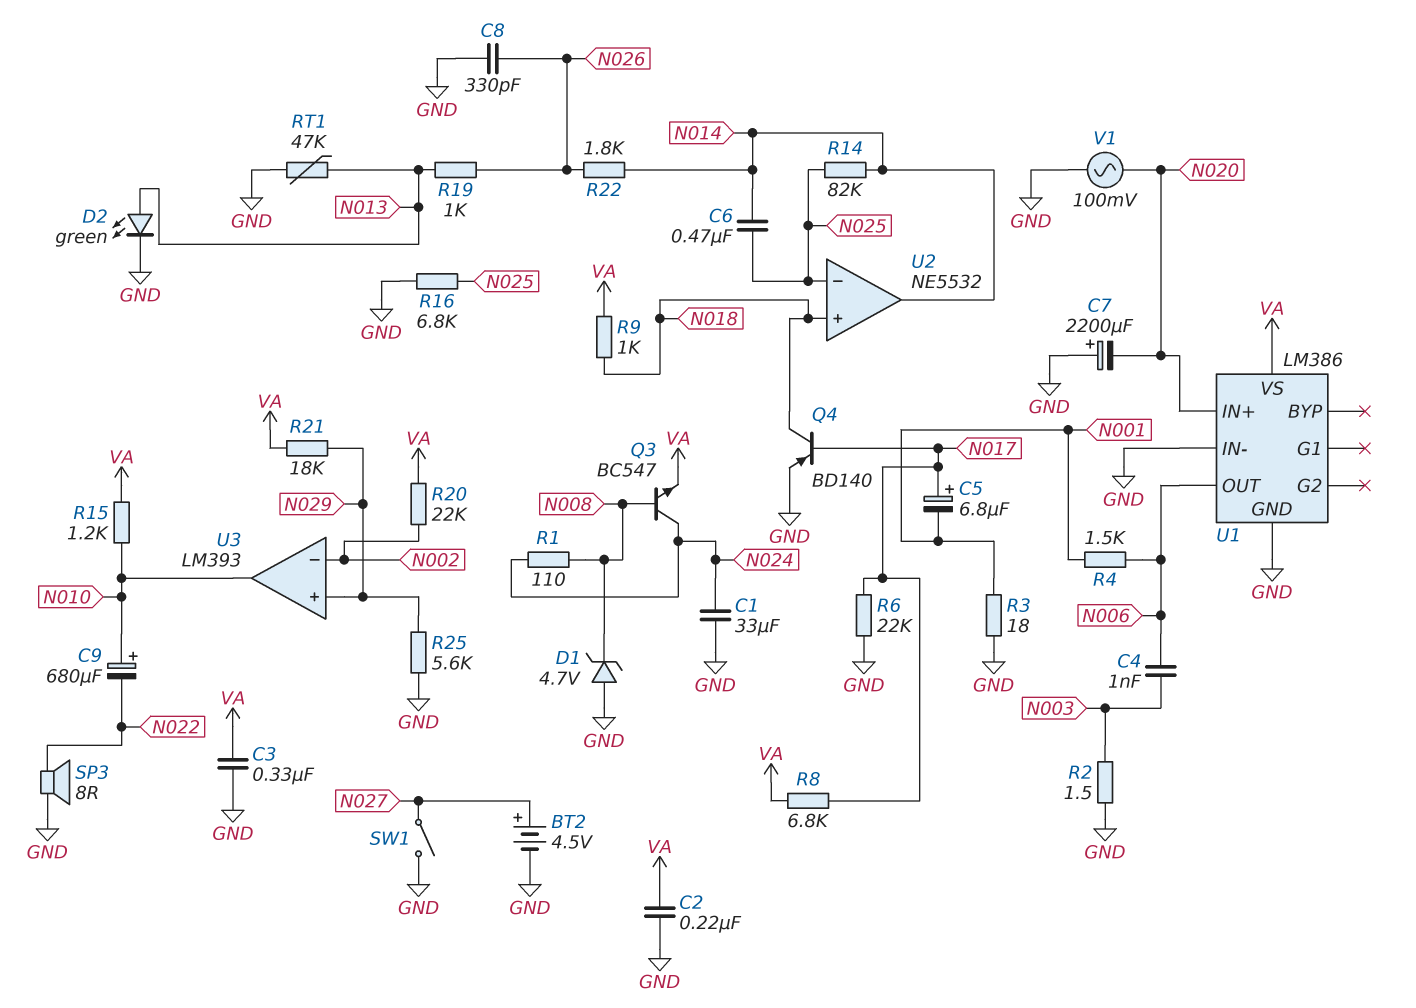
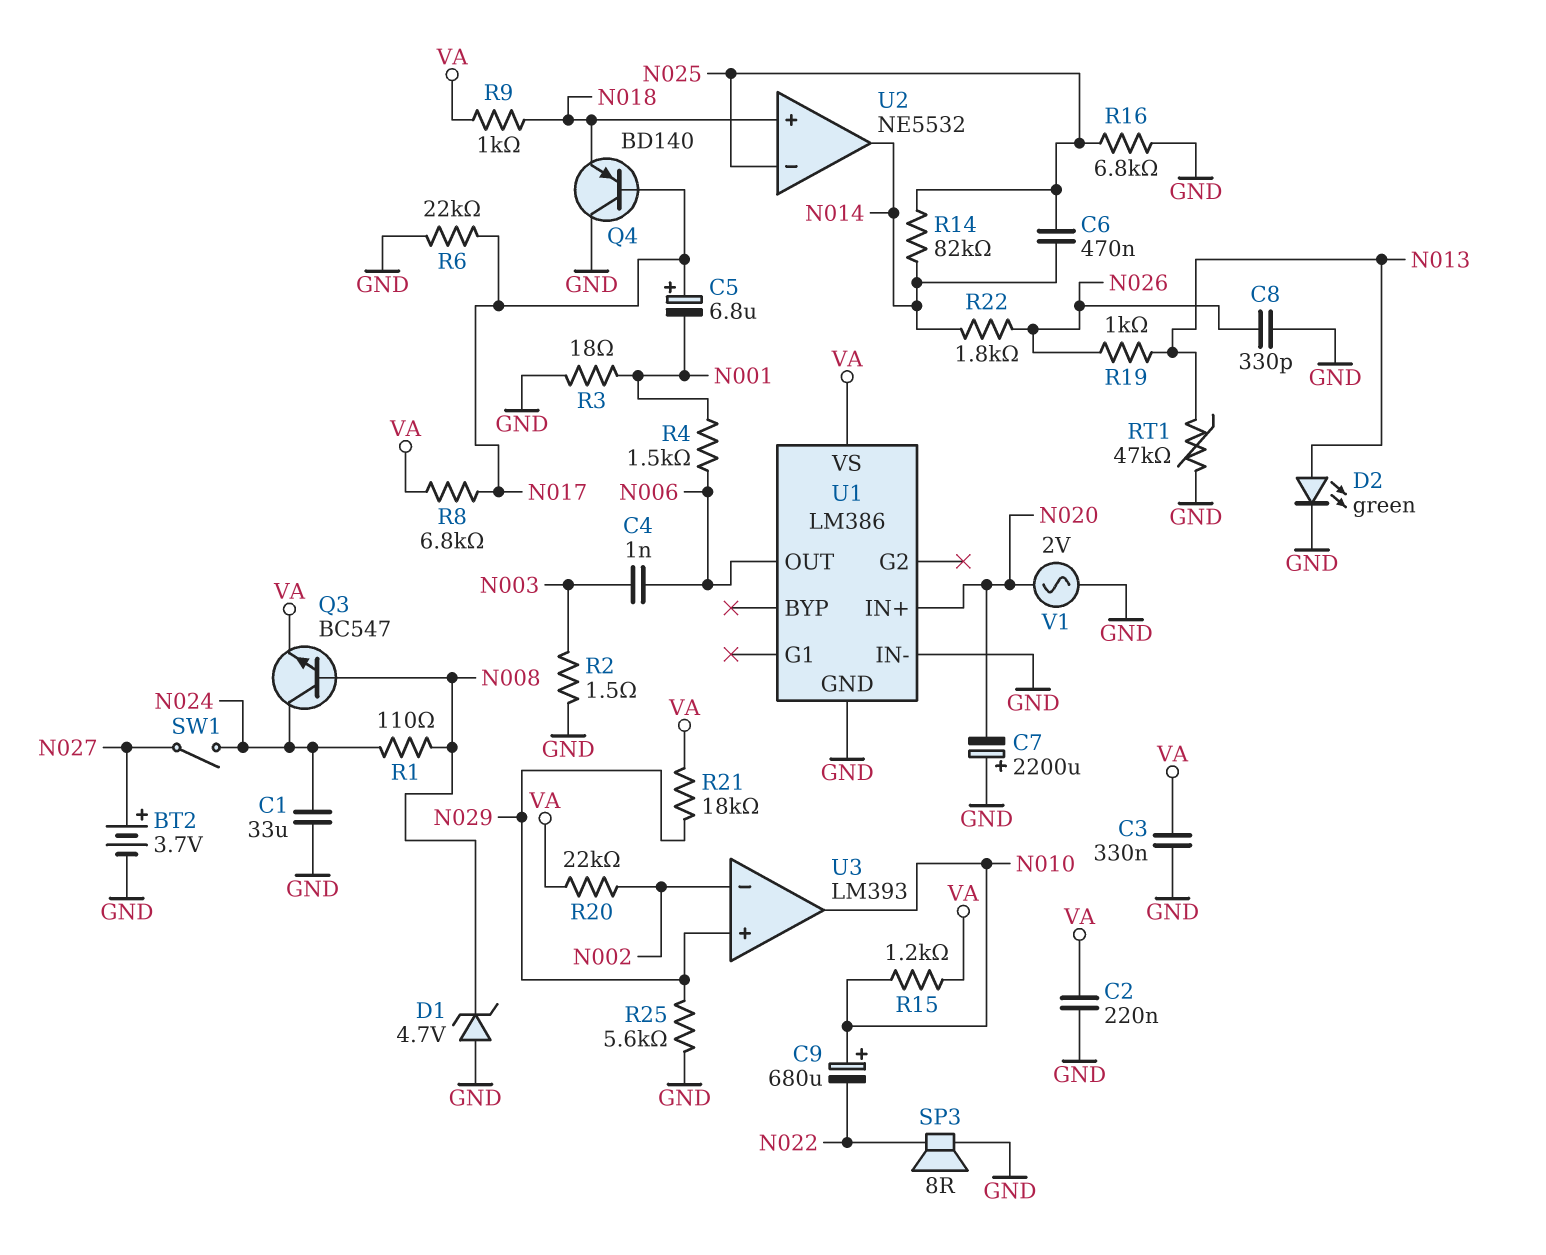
BT2: 4.5V (plus N027, minus GND) -> 3.7V (plus N027, minus GND)
Q4: PNP BD140 (B N017, C N018, E GND) -> PNP BD140 (B N017, C GND, E N018)
SW1: switch (GND, N027) -> switch (N024, N027)
V1: AC 100mV (GND, N020) -> AC 2V (GND, N020)

